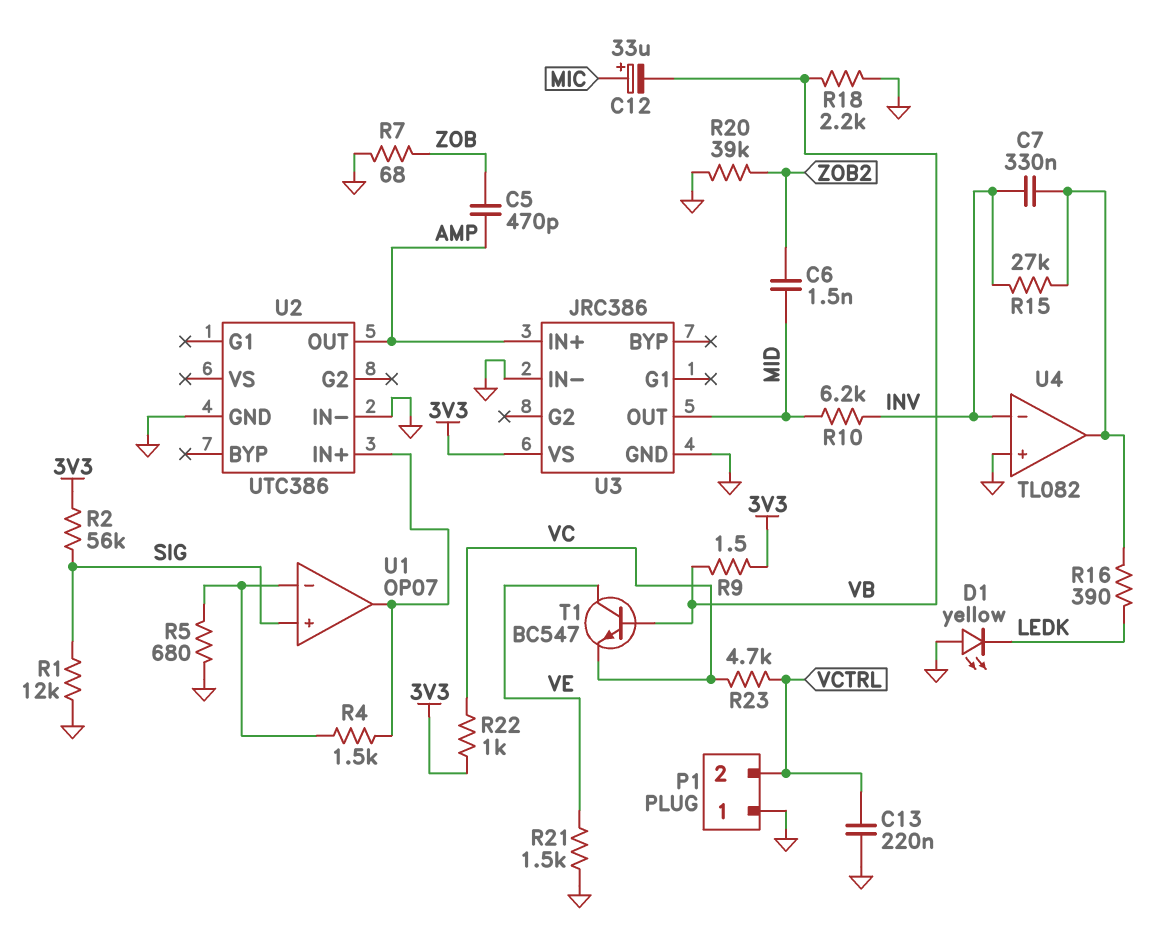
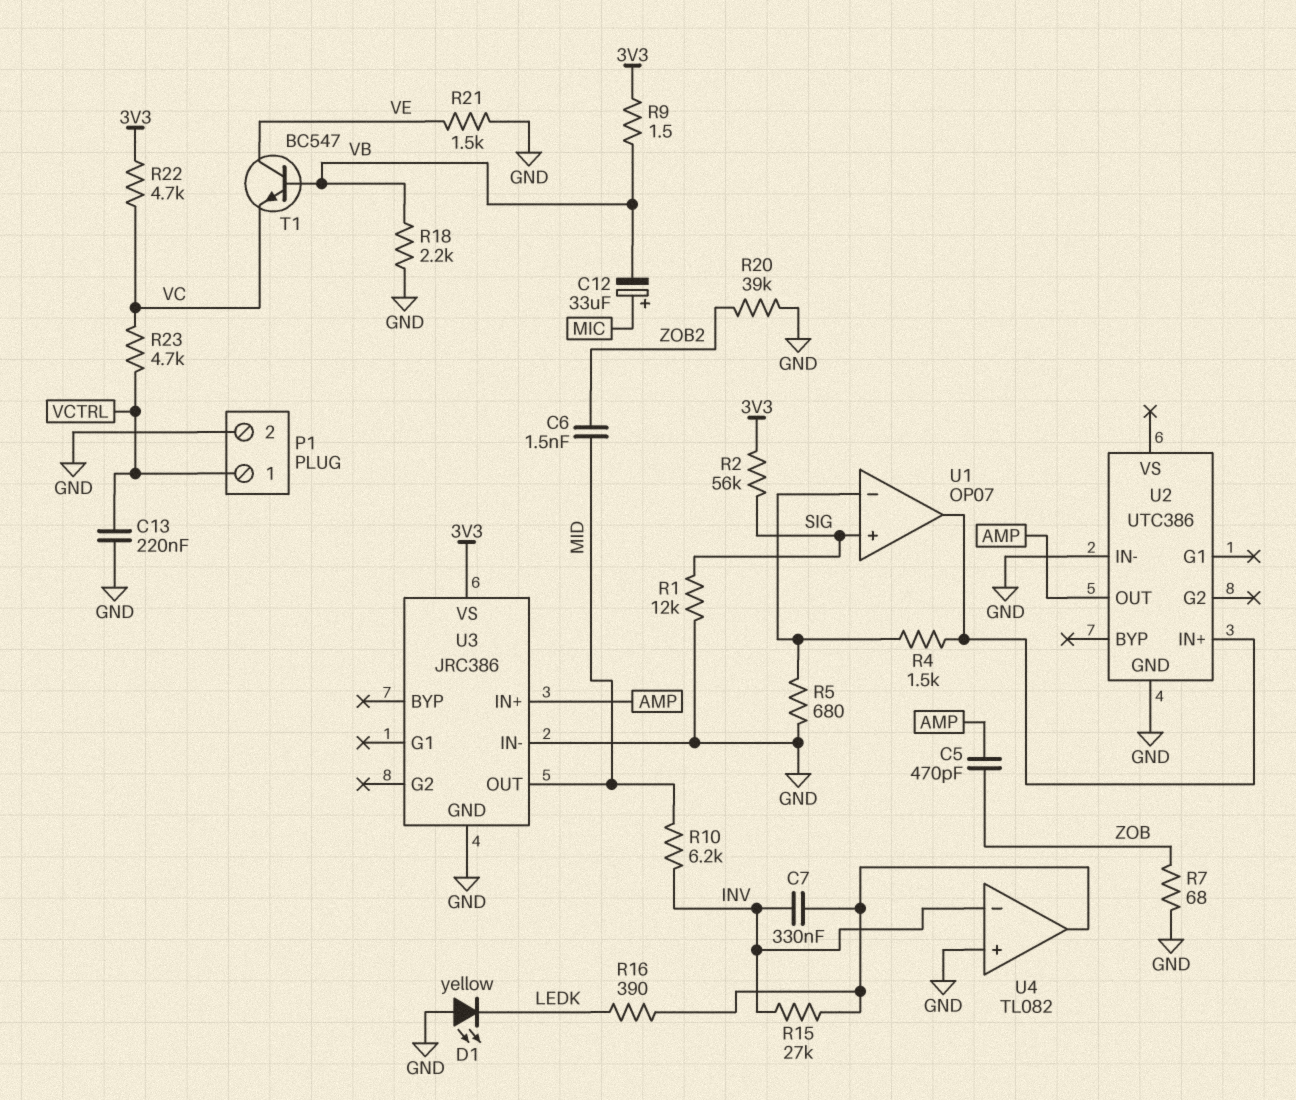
P1 pin 1: GND -> VCTRL
P1 pin 2: VCTRL -> GND
R22: 1k (3V3, VC) -> 4.7k (3V3, VC)

